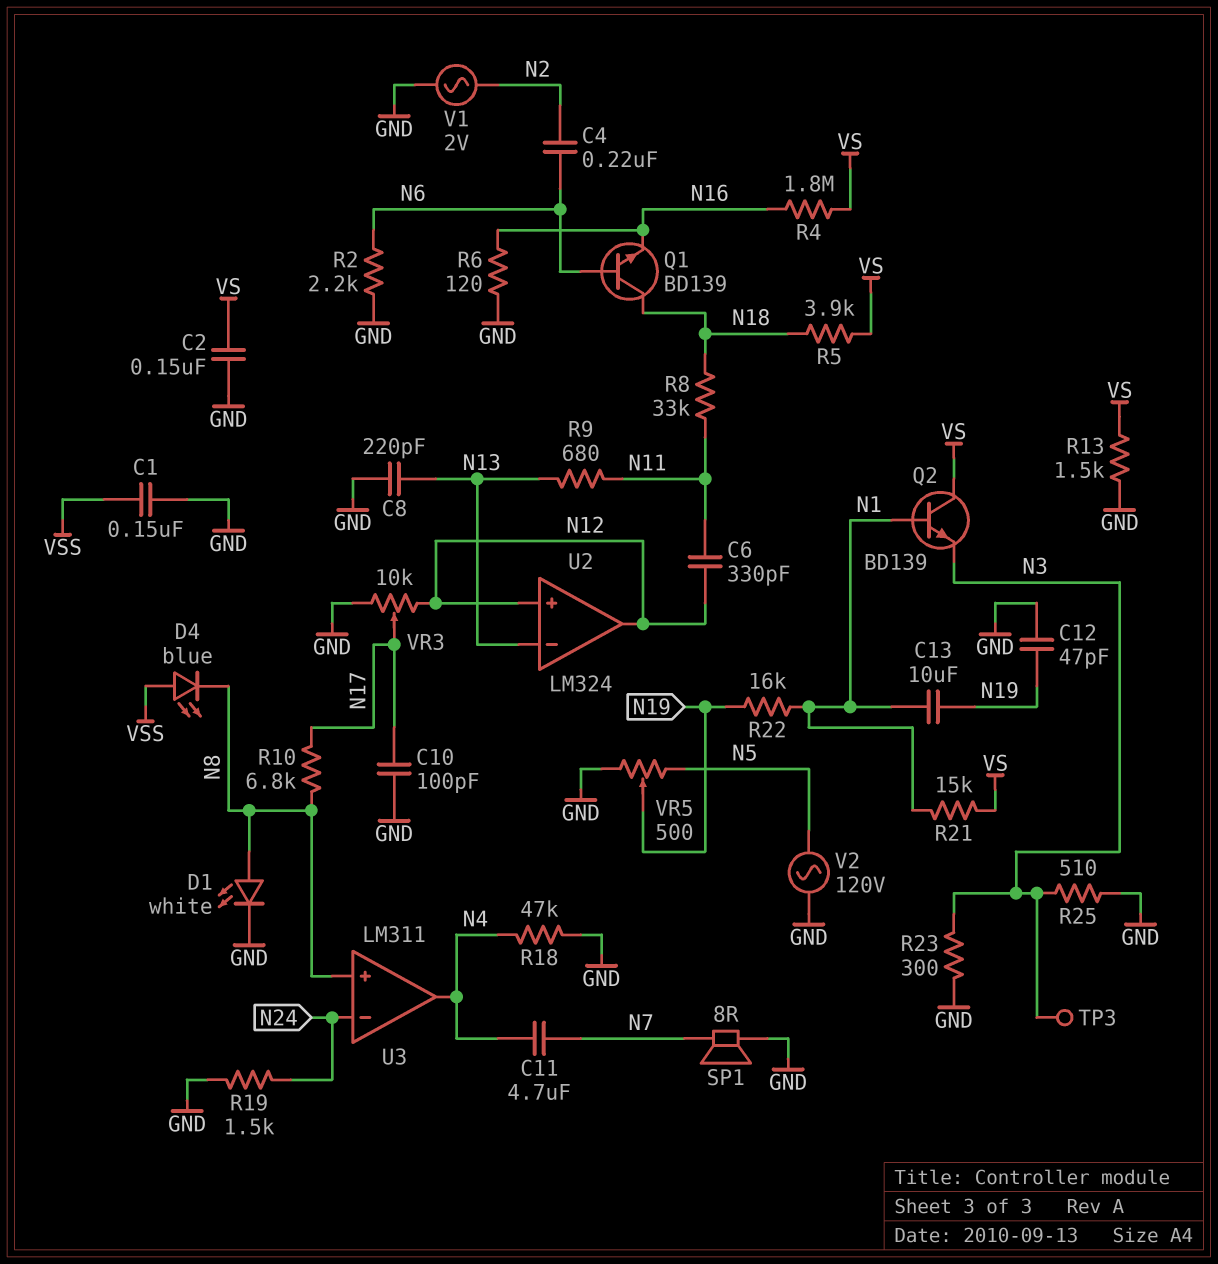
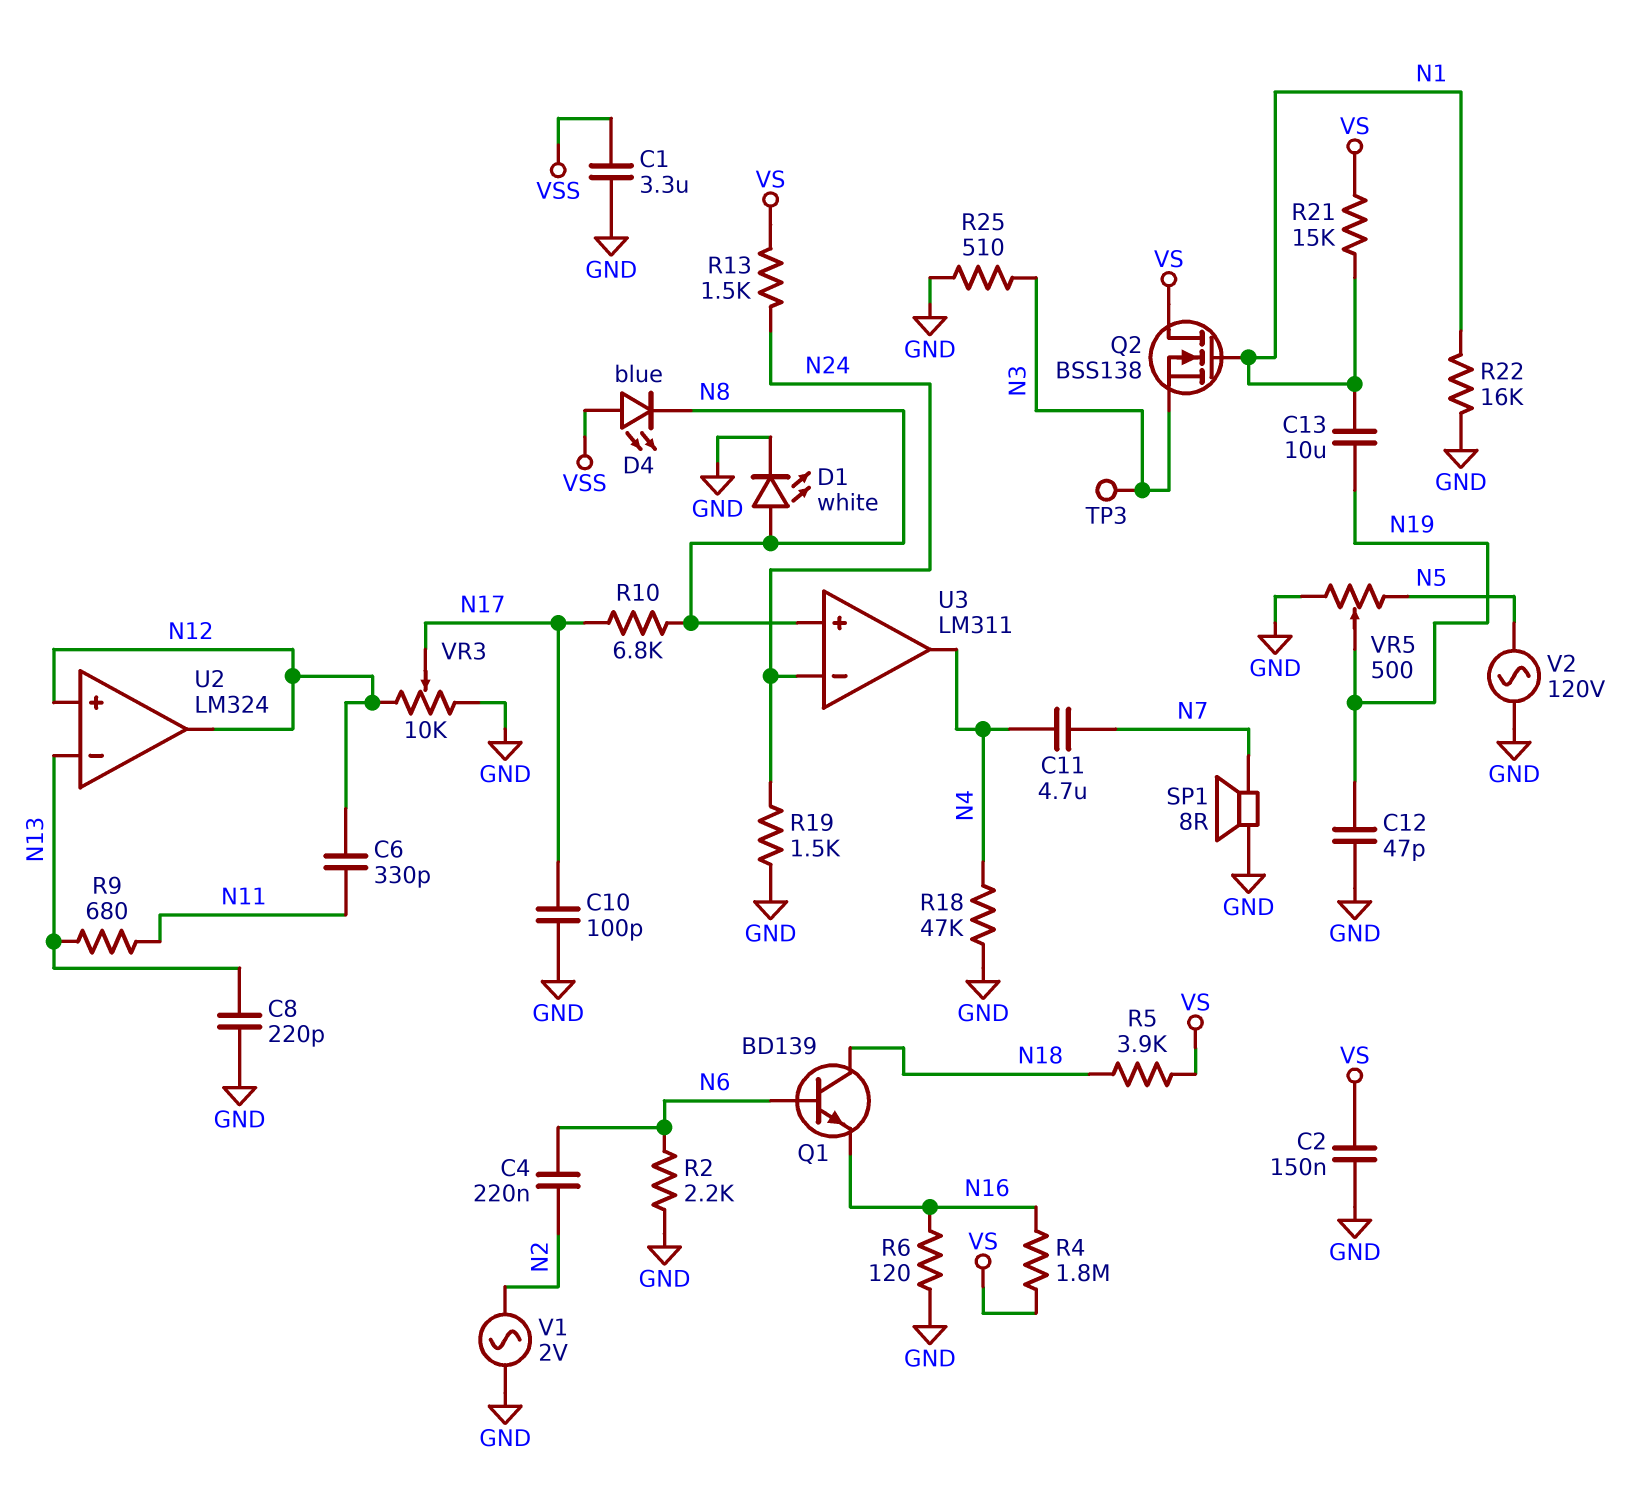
C1: 150nF (GND, VSS) -> 3.3uF (GND, VSS)
Q2: NPN BD139 (B N1, C VS, E N3) -> NMOS BSS138 (G N1, D VS, S N3)
R8: 33k (N11, N18) -> none
R13: 1.5k (GND, VS) -> 1.5k (N24, VS)
R22: 16k (N1, N19) -> 16k (GND, N1)
R23: 300 (GND, N3) -> none

